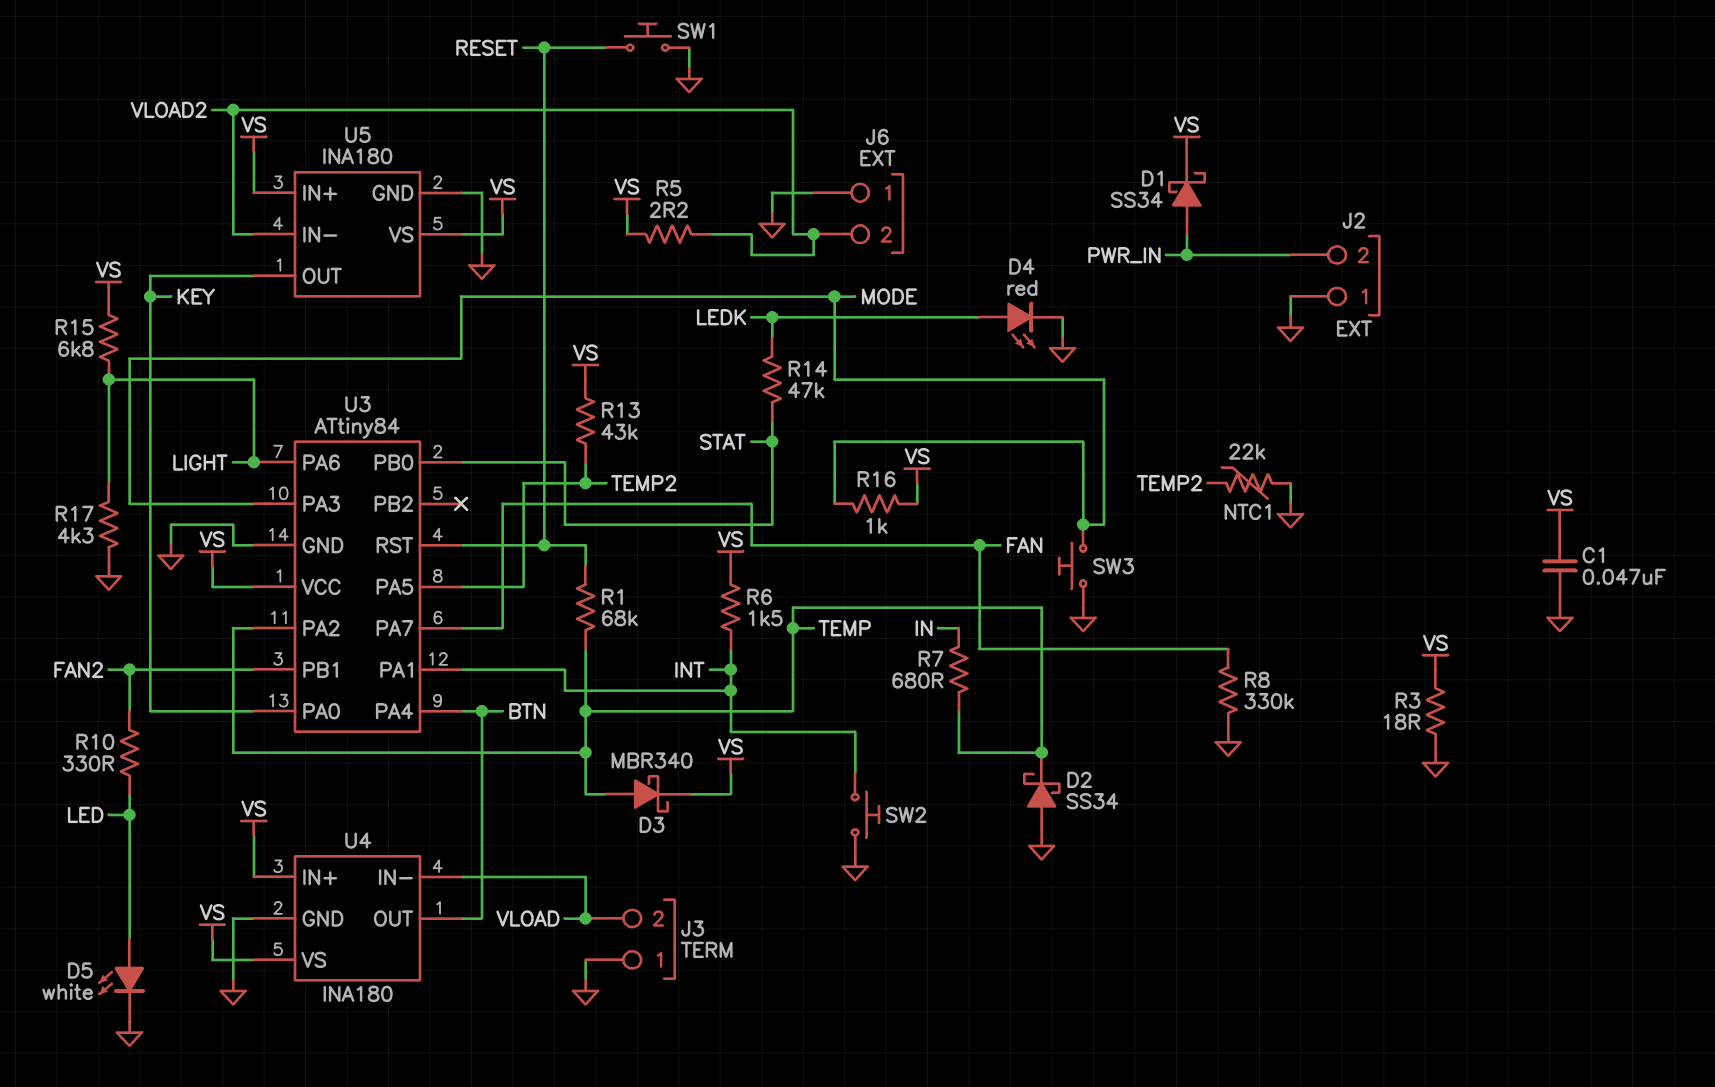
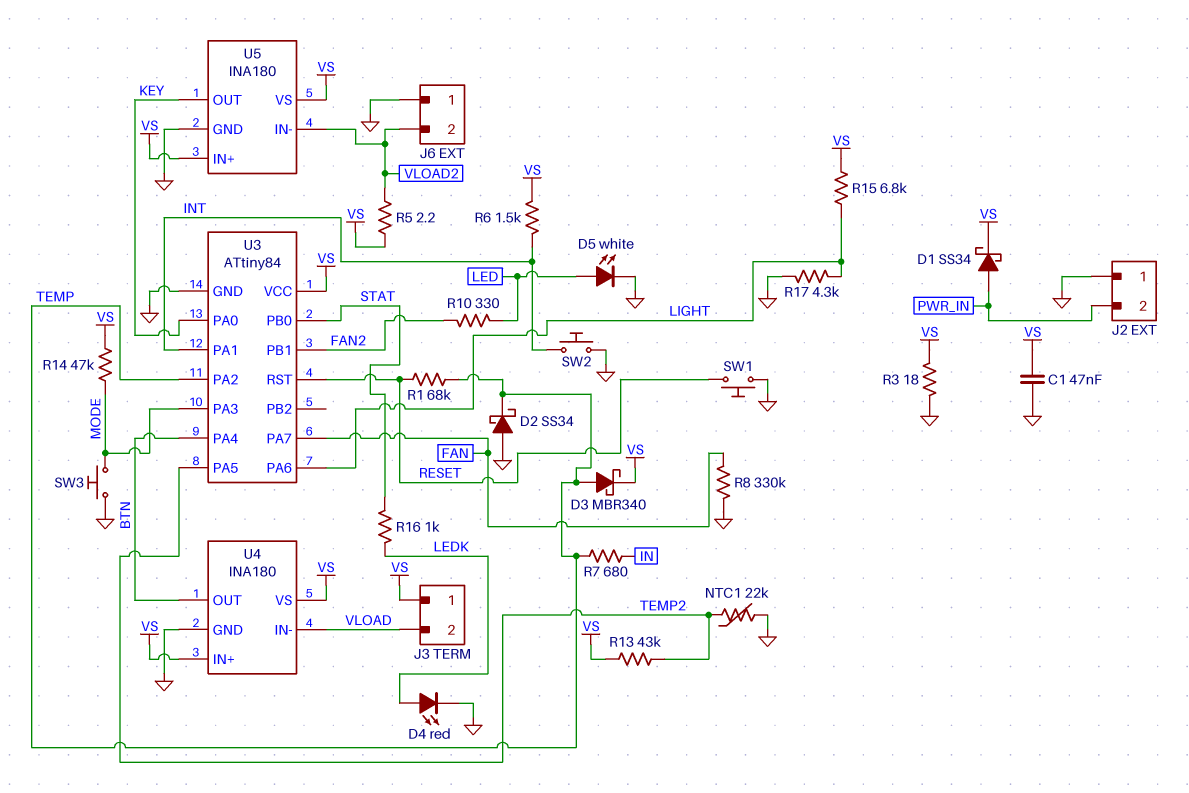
J3 pin 1: GND -> VS
R14: 47k (LEDK, STAT) -> 47k (MODE, VS)
R16: 1k (MODE, VS) -> 1k (LEDK, STAT)

